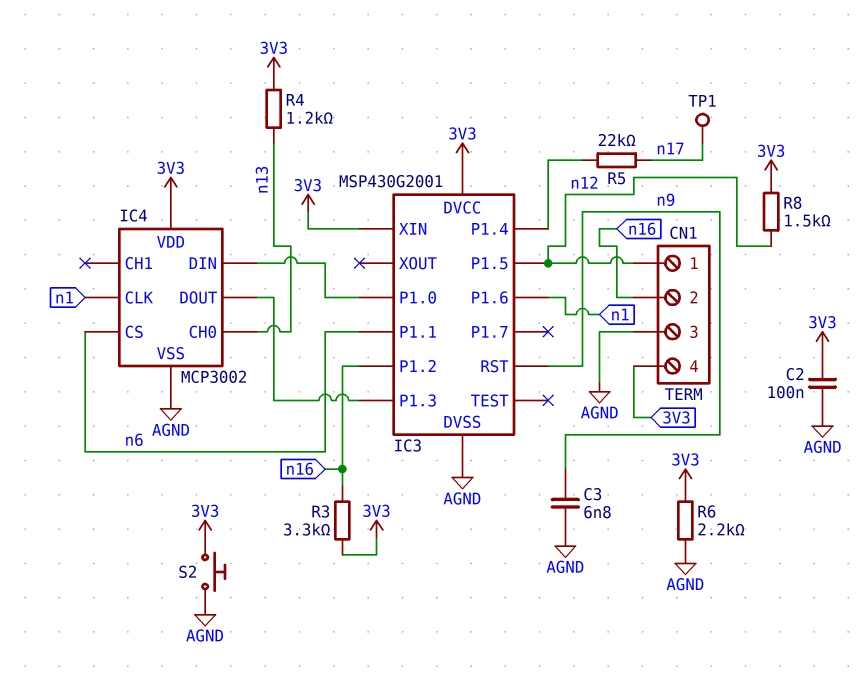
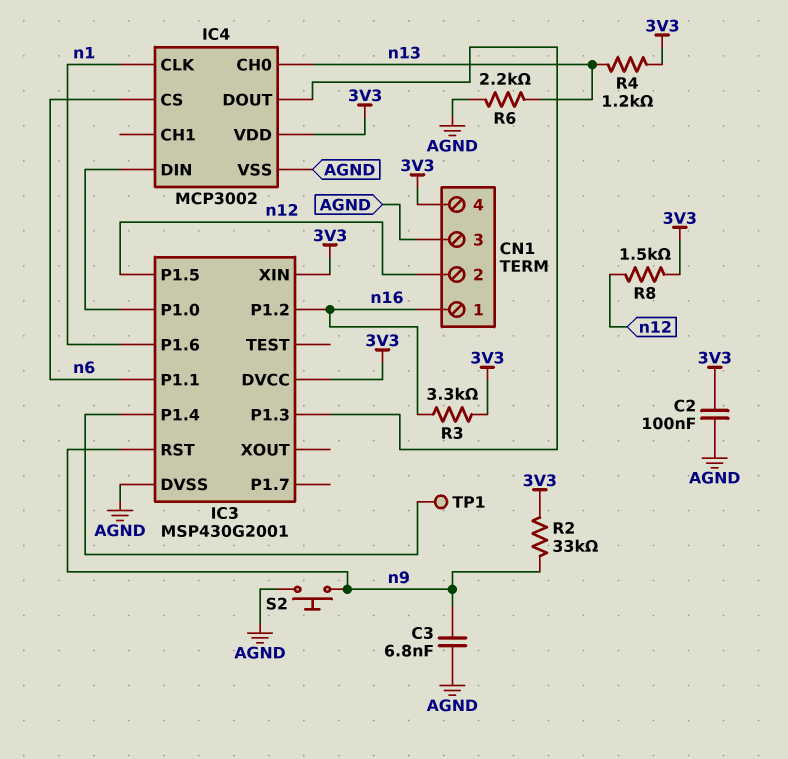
CN1 pin 1: n12 -> n16
CN1 pin 2: n16 -> n12
R2: none -> 33k (3V3, n9)
R5: 22k (IC3/P1.4, n17) -> none
R6: 2.2k (3V3, AGND) -> 2.2k (AGND, n13)
S2: button (3V3, AGND) -> button (AGND, n9)
TP1: test point (n17) -> test point (IC3/P1.4)

